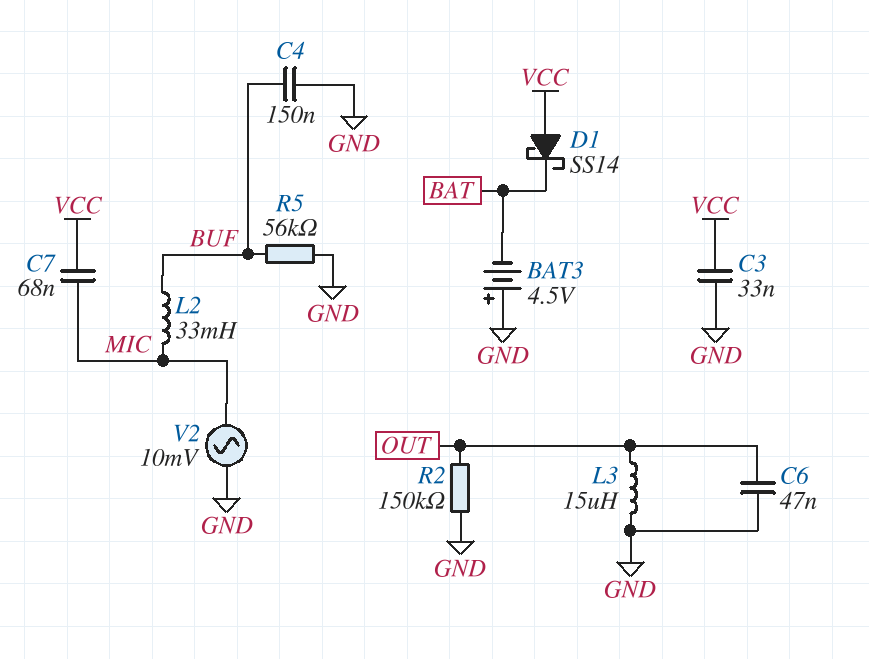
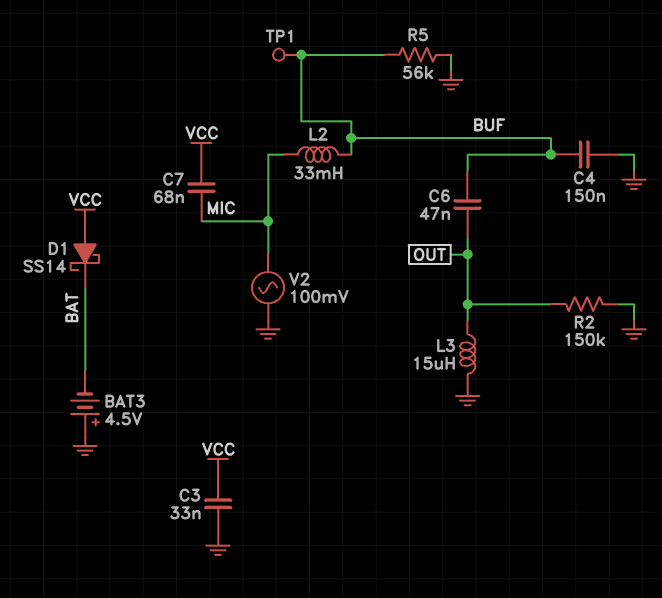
C6: 47nF (GND, OUT) -> 47nF (BUF, OUT)
TP1: none -> test point (BUF)
V2: AC 10mV (GND, MIC) -> AC 100mV (GND, MIC)

